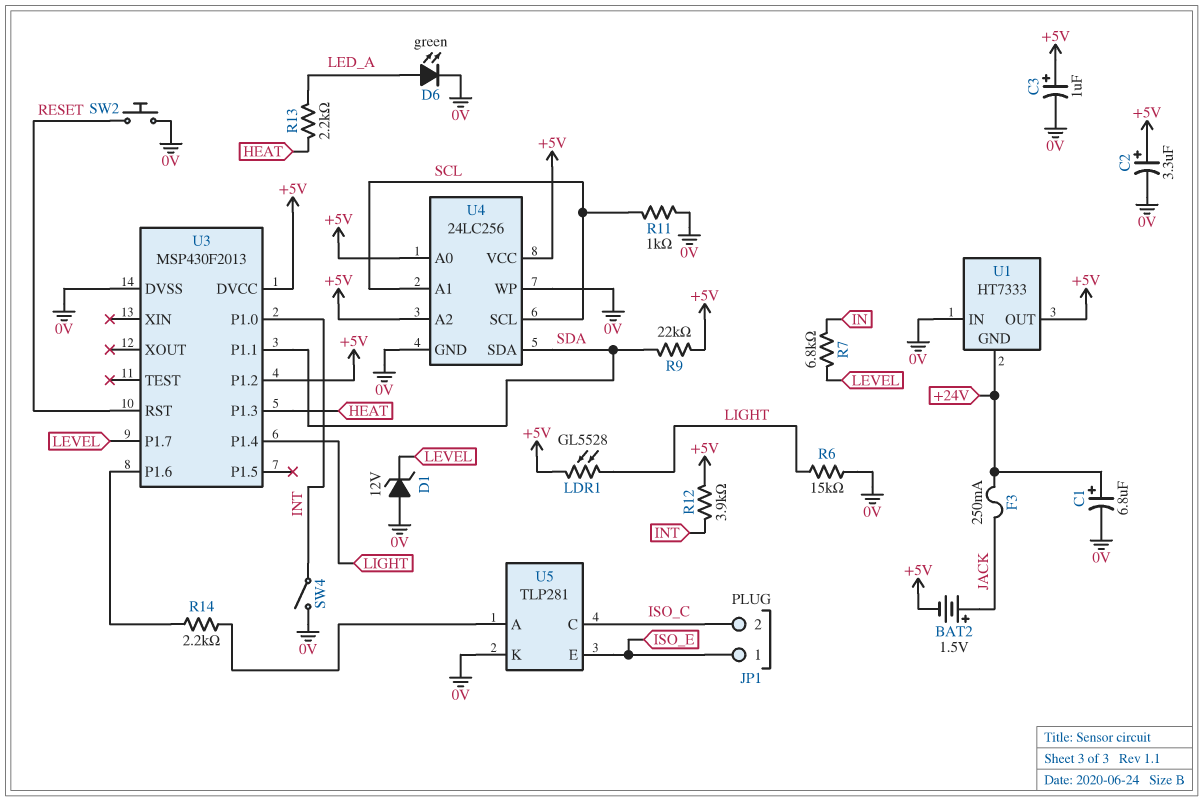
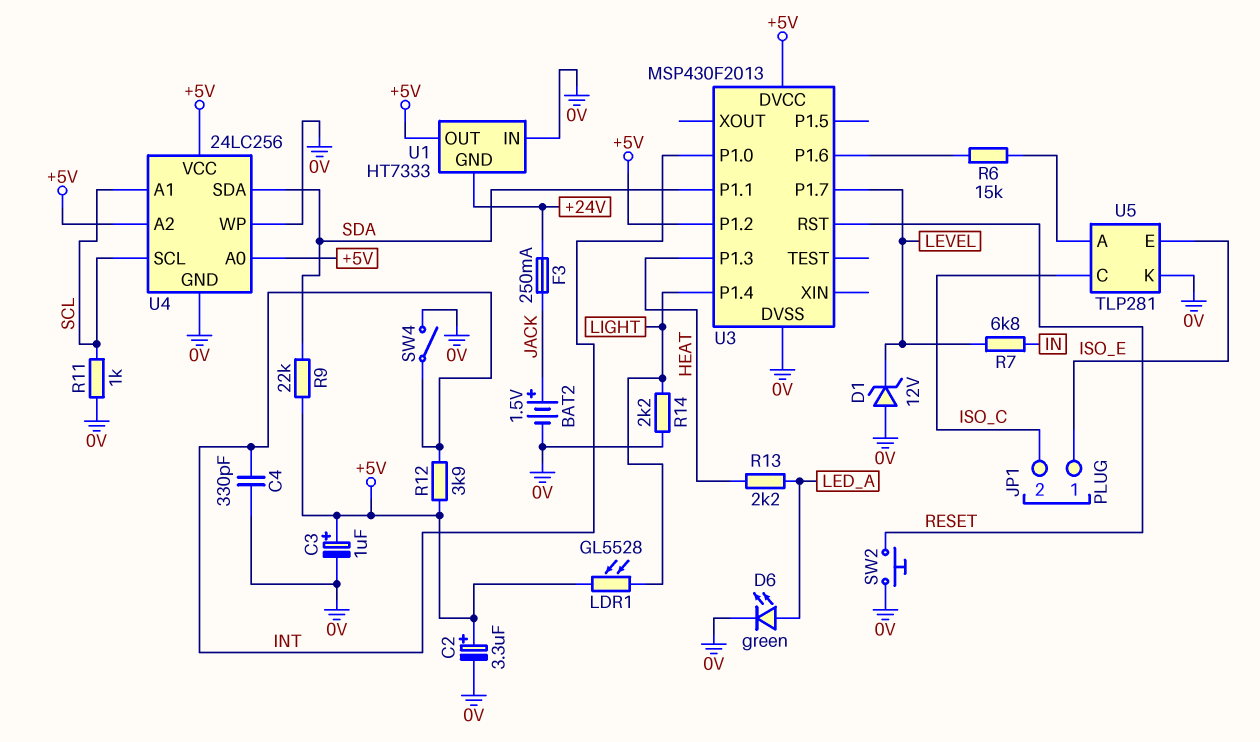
BAT2: 1.5V (plus JACK, minus +5V) -> 1.5V (plus JACK, minus 0V)
C1: 6.8uF (plus +24V, minus 0V) -> none
C4: none -> 330pF (0V, INT)
R6: 15k (0V, LIGHT) -> 15k (U3/P1.6, U5/A)
R14: 2.2k (U3/P1.6, U5/A) -> 2.2k (0V, LIGHT)

